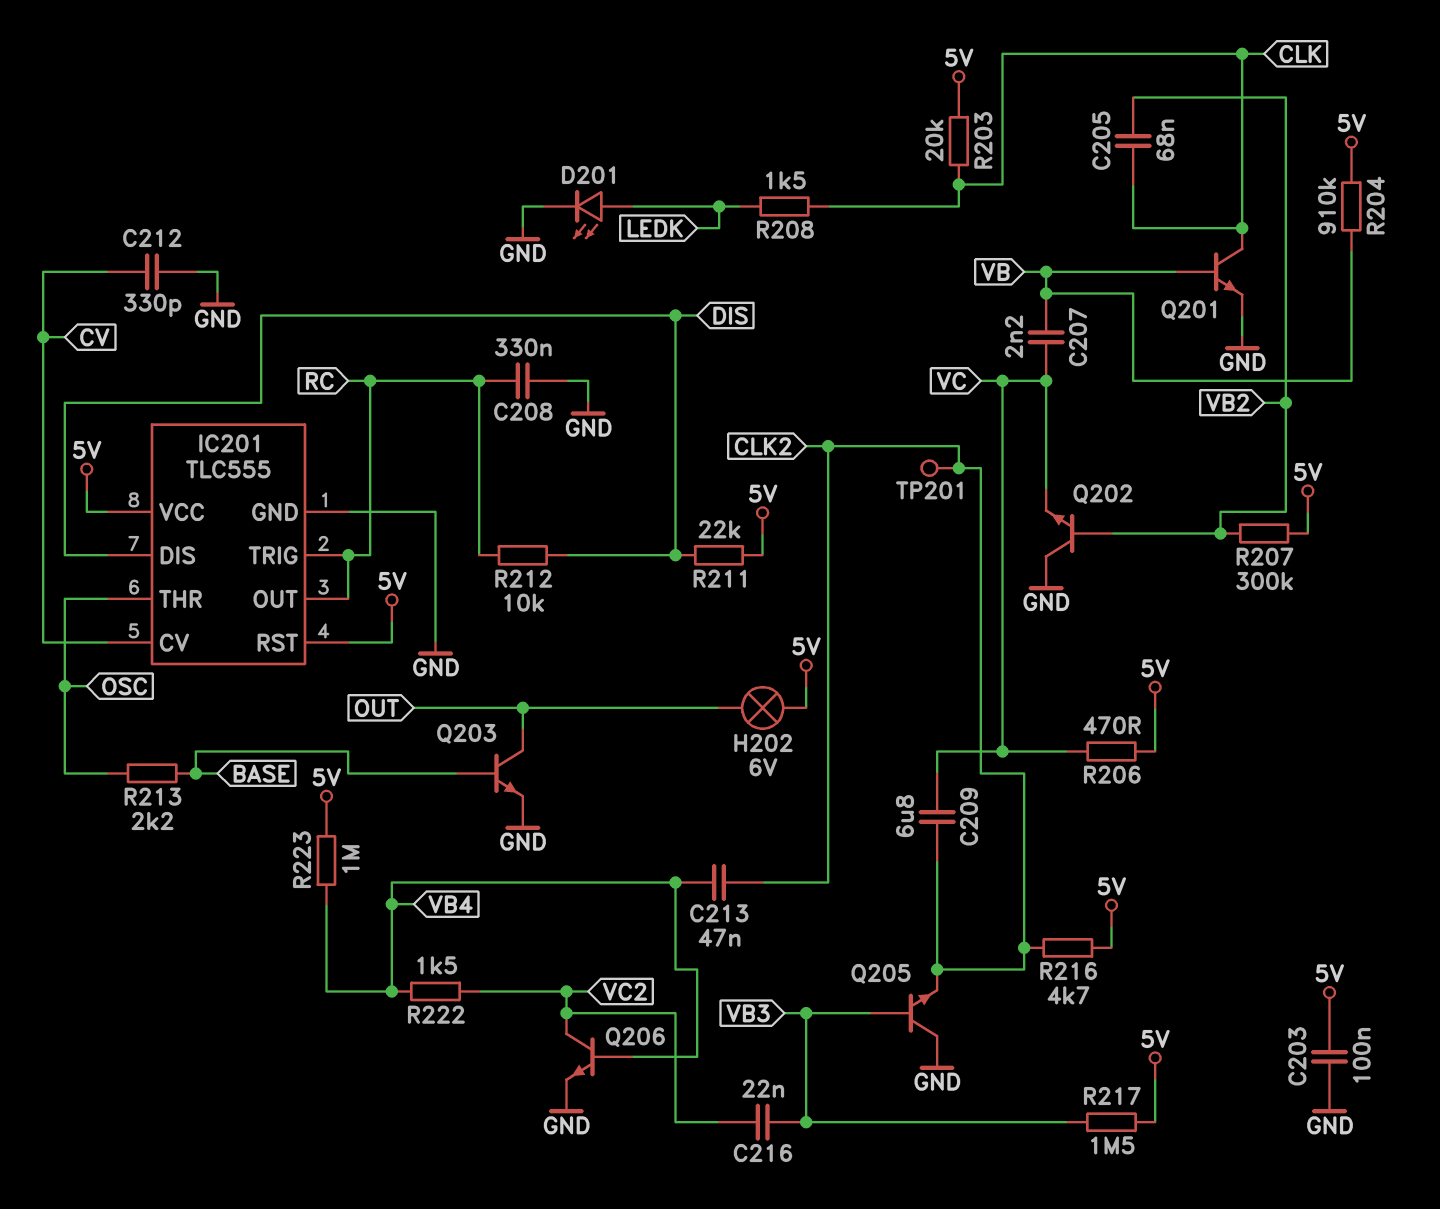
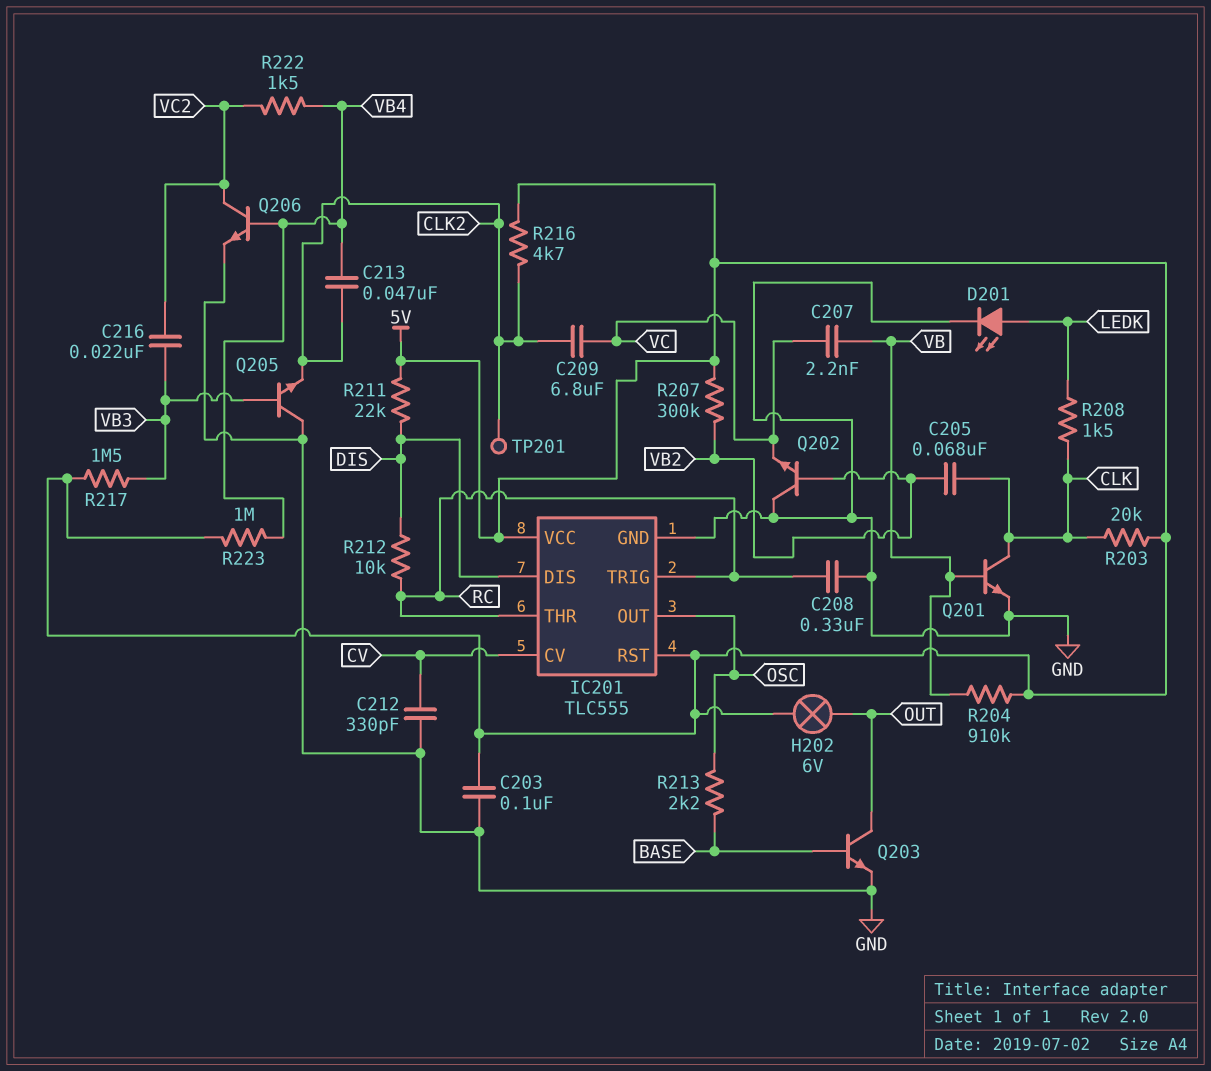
IC201 pin OUT: RC -> OSC
IC201 pin THR: OSC -> RC
R206: 470 (5V, VC) -> none

